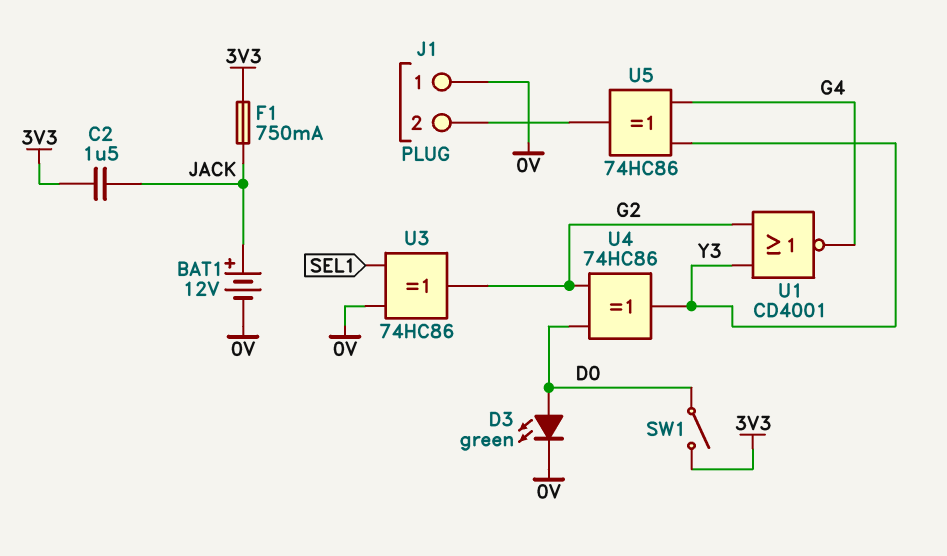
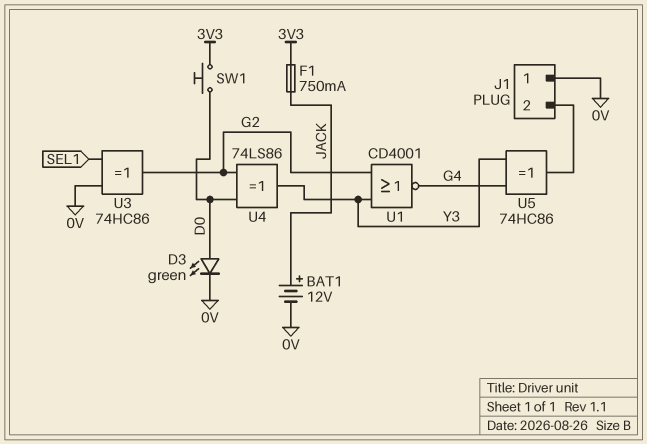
C2: 1.5uF (3V3, JACK) -> none
SW1: switch (3V3, D0) -> button (3V3, D0)
U4: XOR 74HC86 (in D0, in G2, out Y3) -> XOR 74LS86 (in D0, in G2, out Y3)

